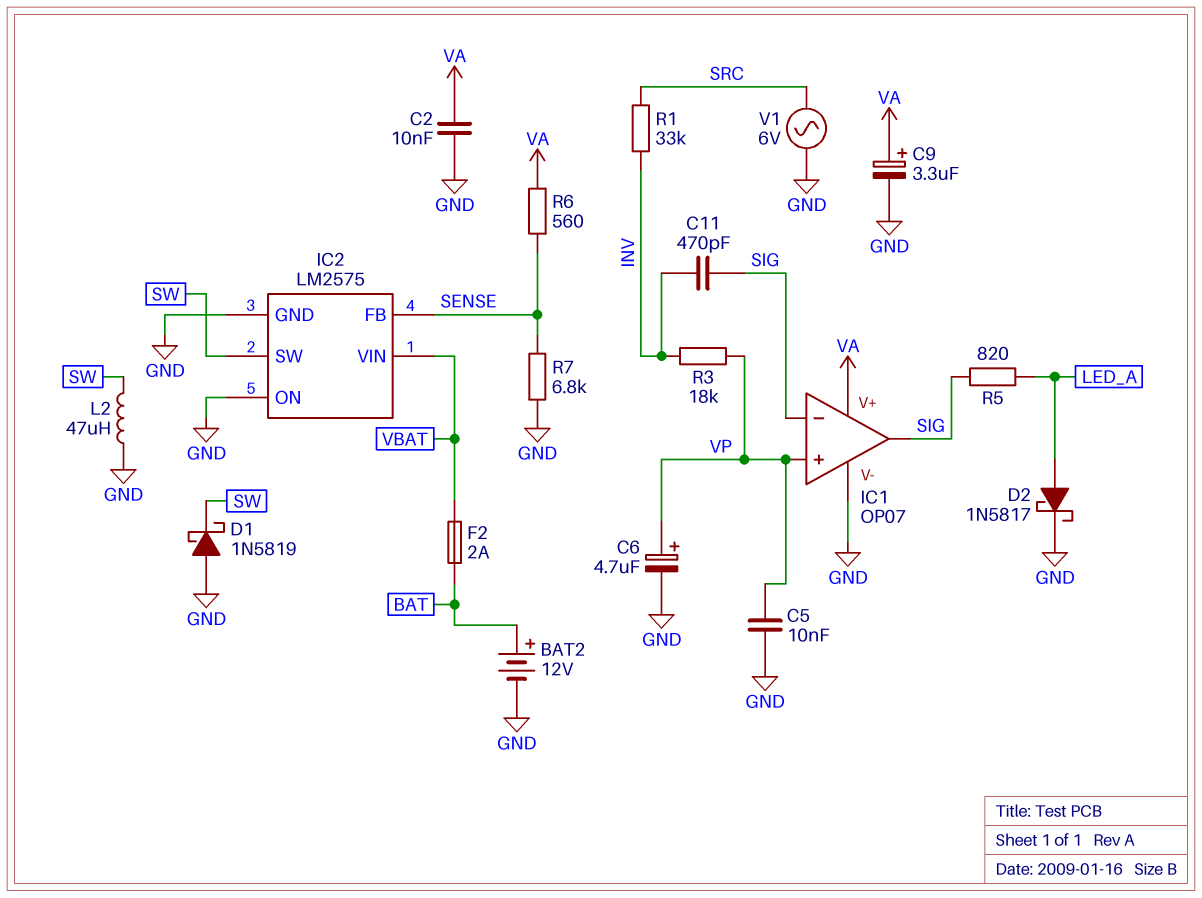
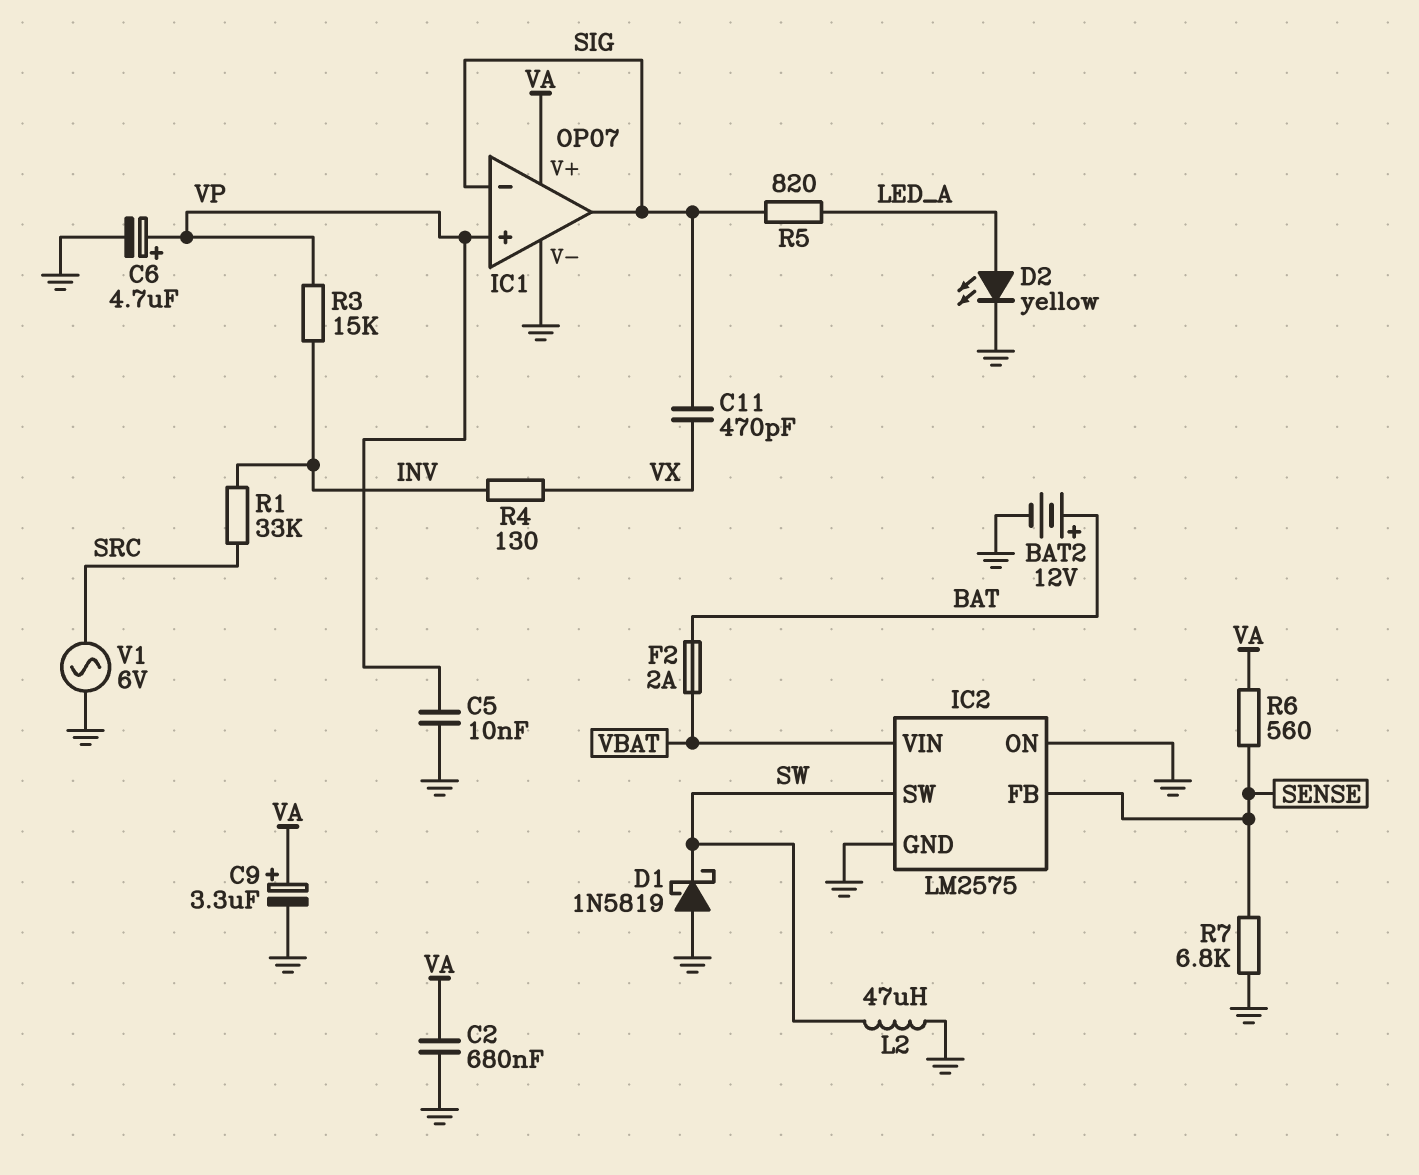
C2: 10nF (GND, VA) -> 680nF (GND, VA)
C11: 470pF (INV, SIG) -> 470pF (SIG, VX)
D2: schottky 1N5817 (A LED_A, K GND) -> LED yellow (A LED_A, K GND)
R3: 18k (INV, VP) -> 15k (INV, VP)
R4: none -> 130 (INV, VX)

